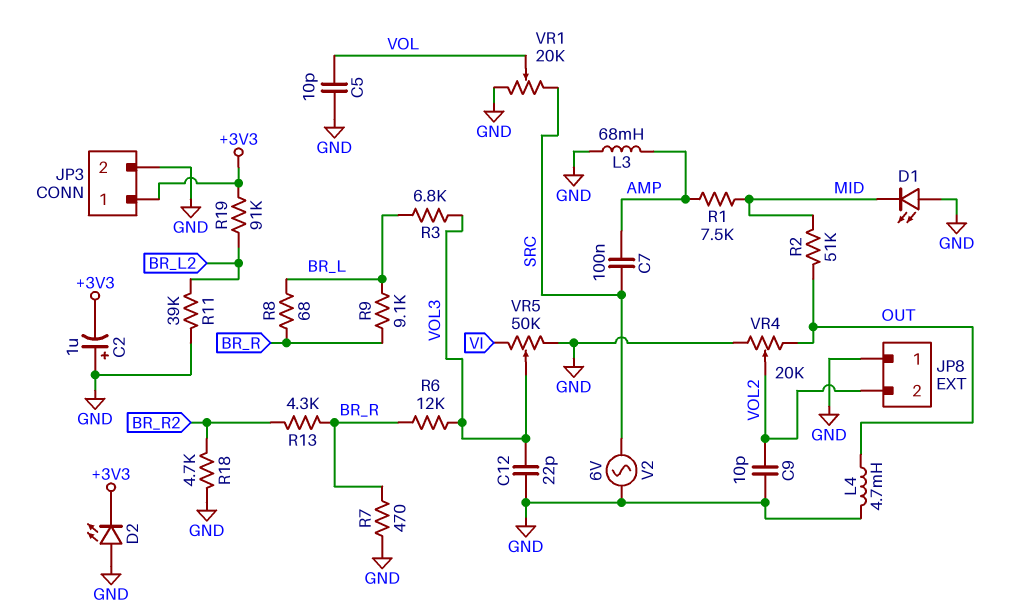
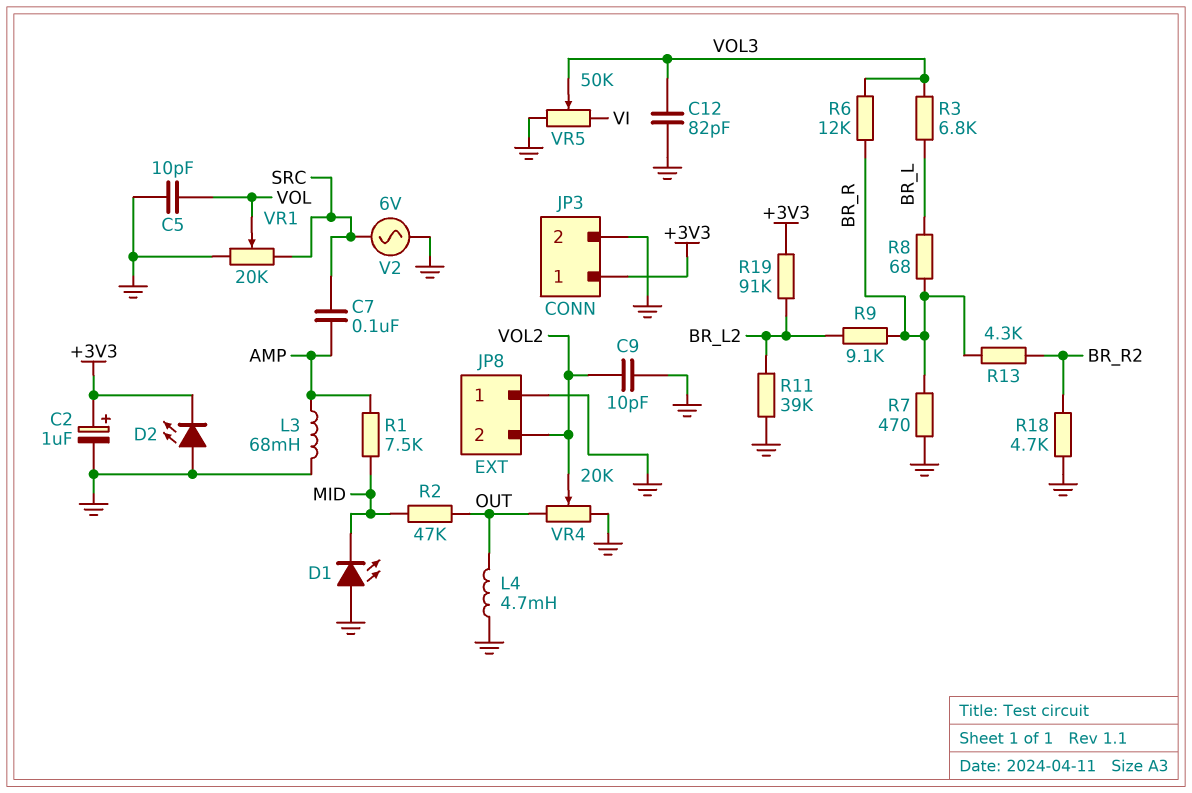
C2: 1uF (plus GND, minus +3V3) -> 1uF (plus +3V3, minus GND)
C12: 22pF (GND, VOL3) -> 82pF (GND, VOL3)
R2: 51k (MID, OUT) -> 47k (MID, OUT)
R9: 9.1k (BR_L, BR_R) -> 9.1k (BR_L2, BR_R)

